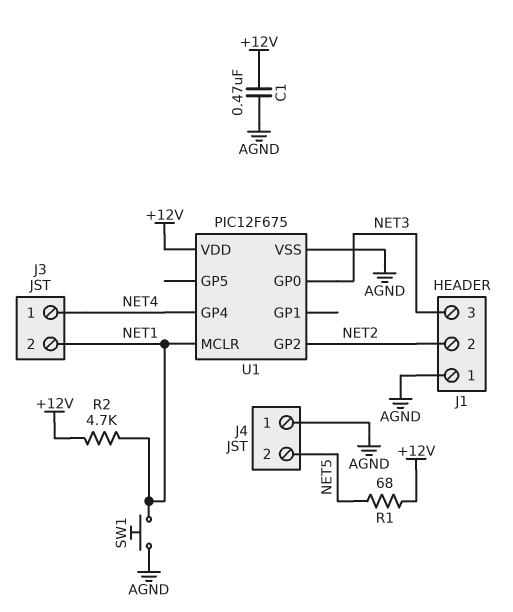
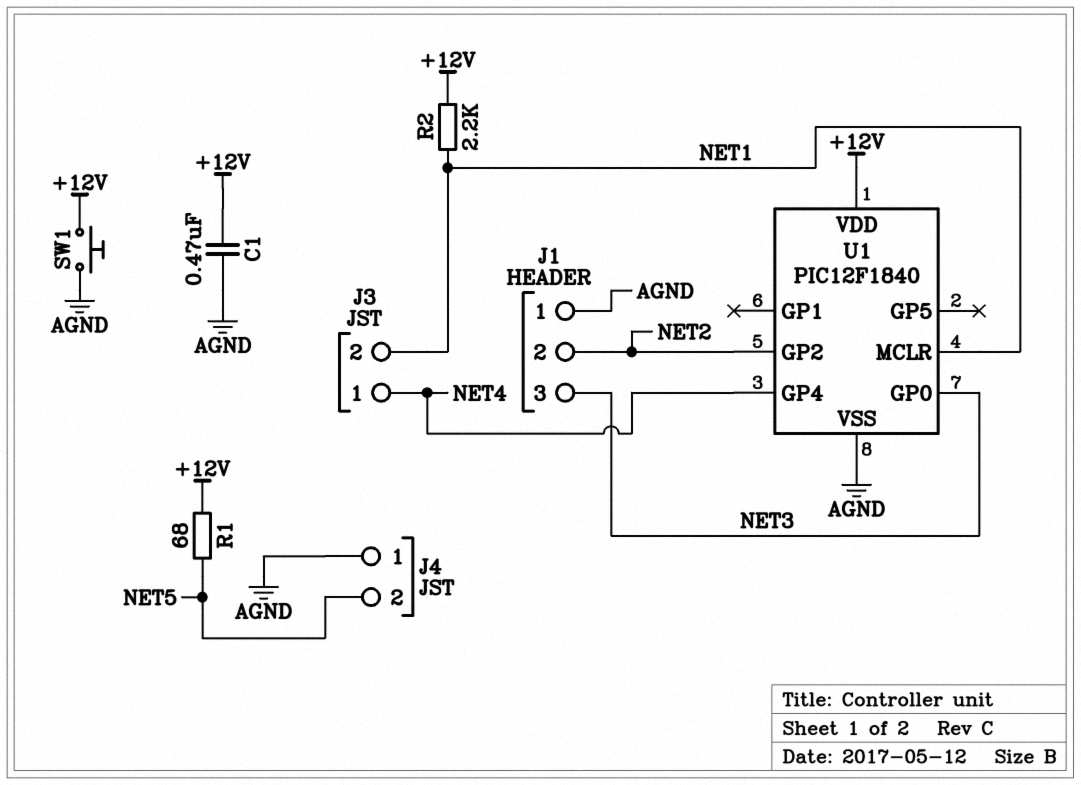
R2: 4.7k (+12V, NET1) -> 2.2k (+12V, NET1)
SW1: button (AGND, NET1) -> button (+12V, AGND)
U1: PIC12F675 -> PIC12F1840

